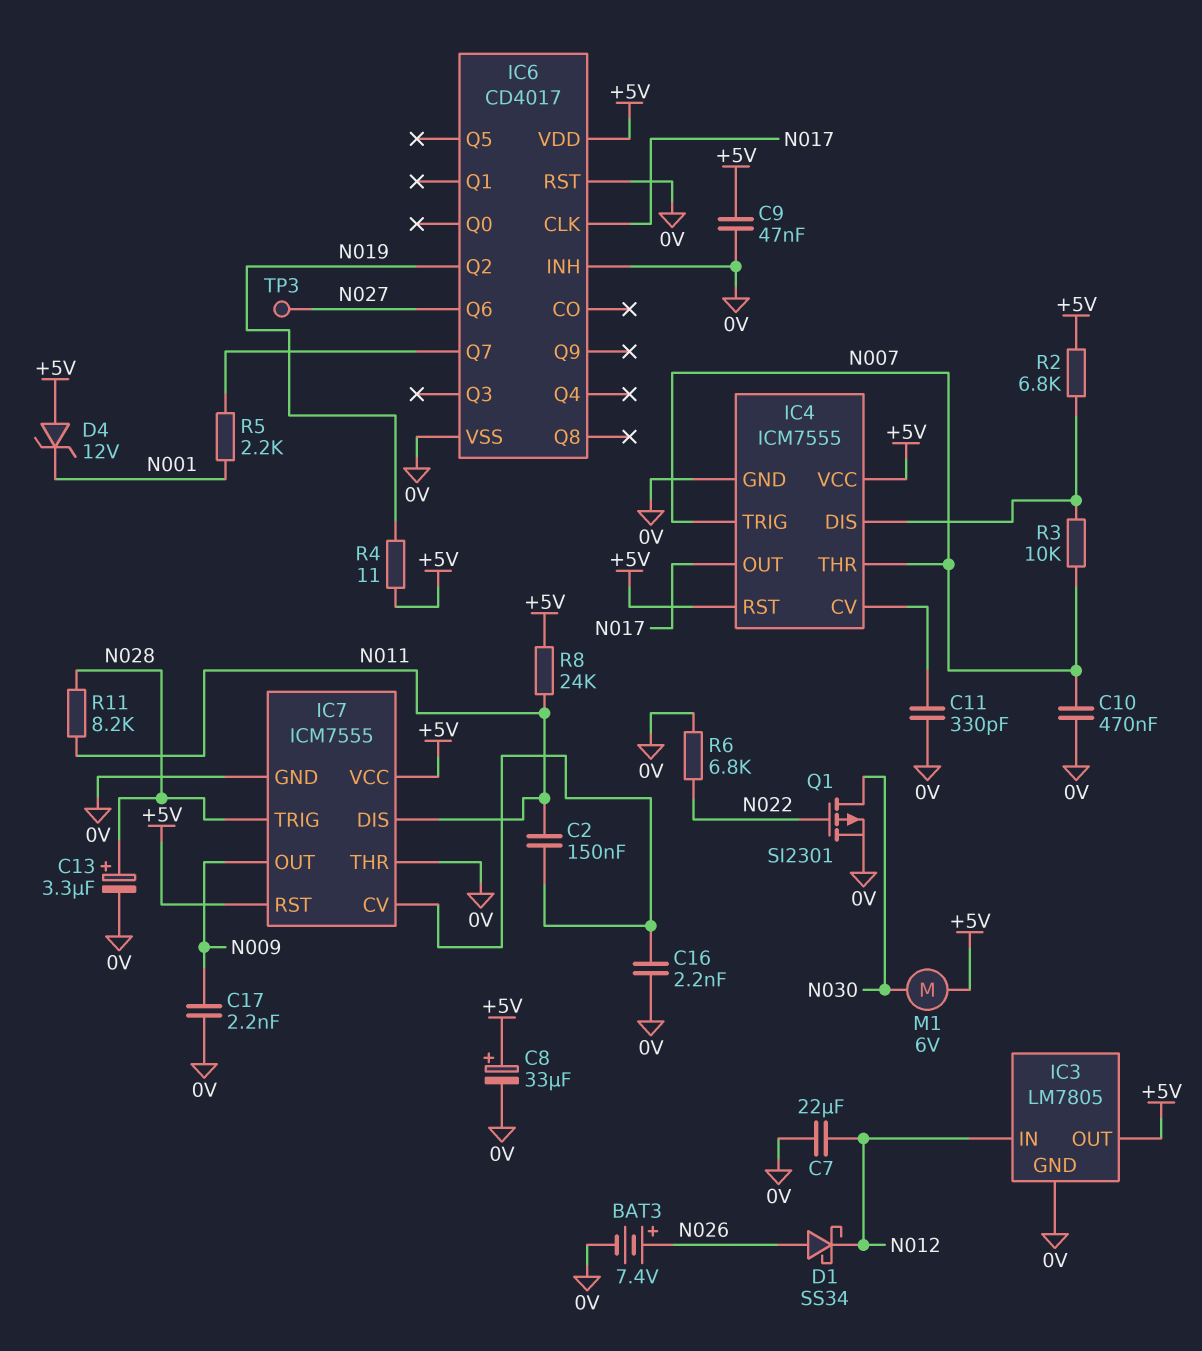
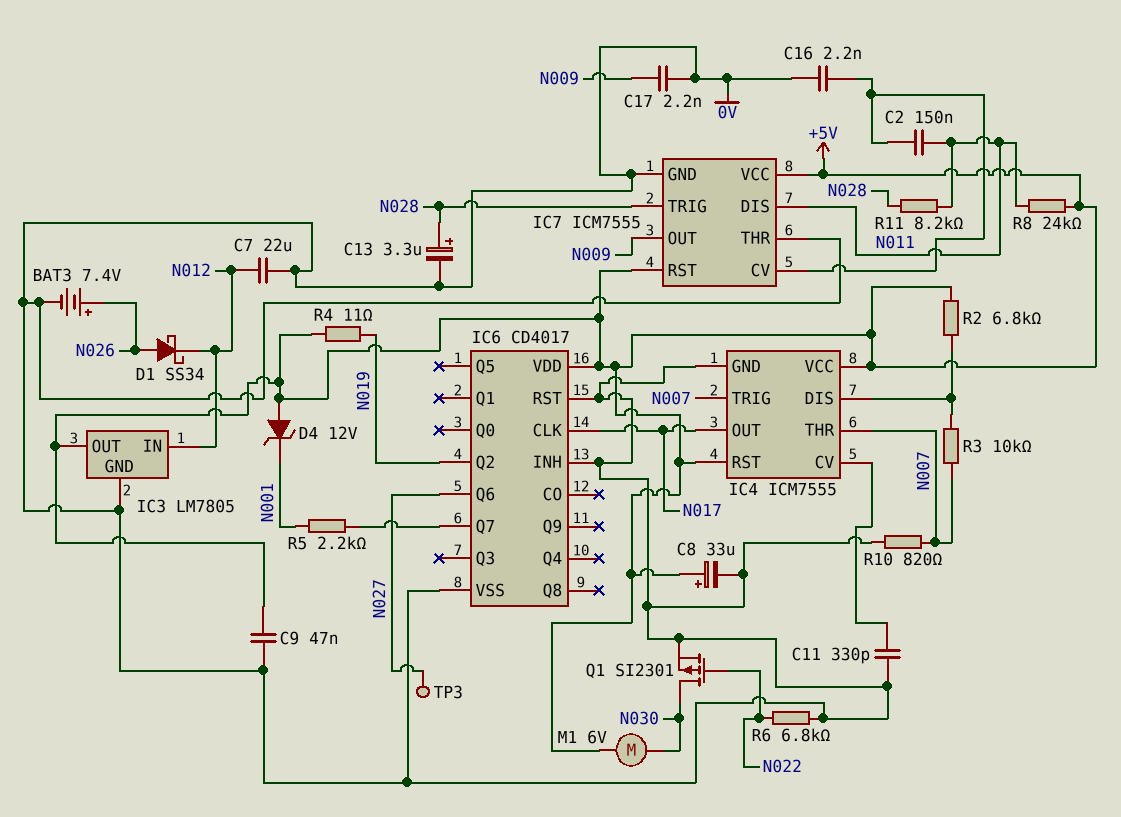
C10: 470nF (0V, N007) -> none
R10: none -> 820 (0V, N007)

